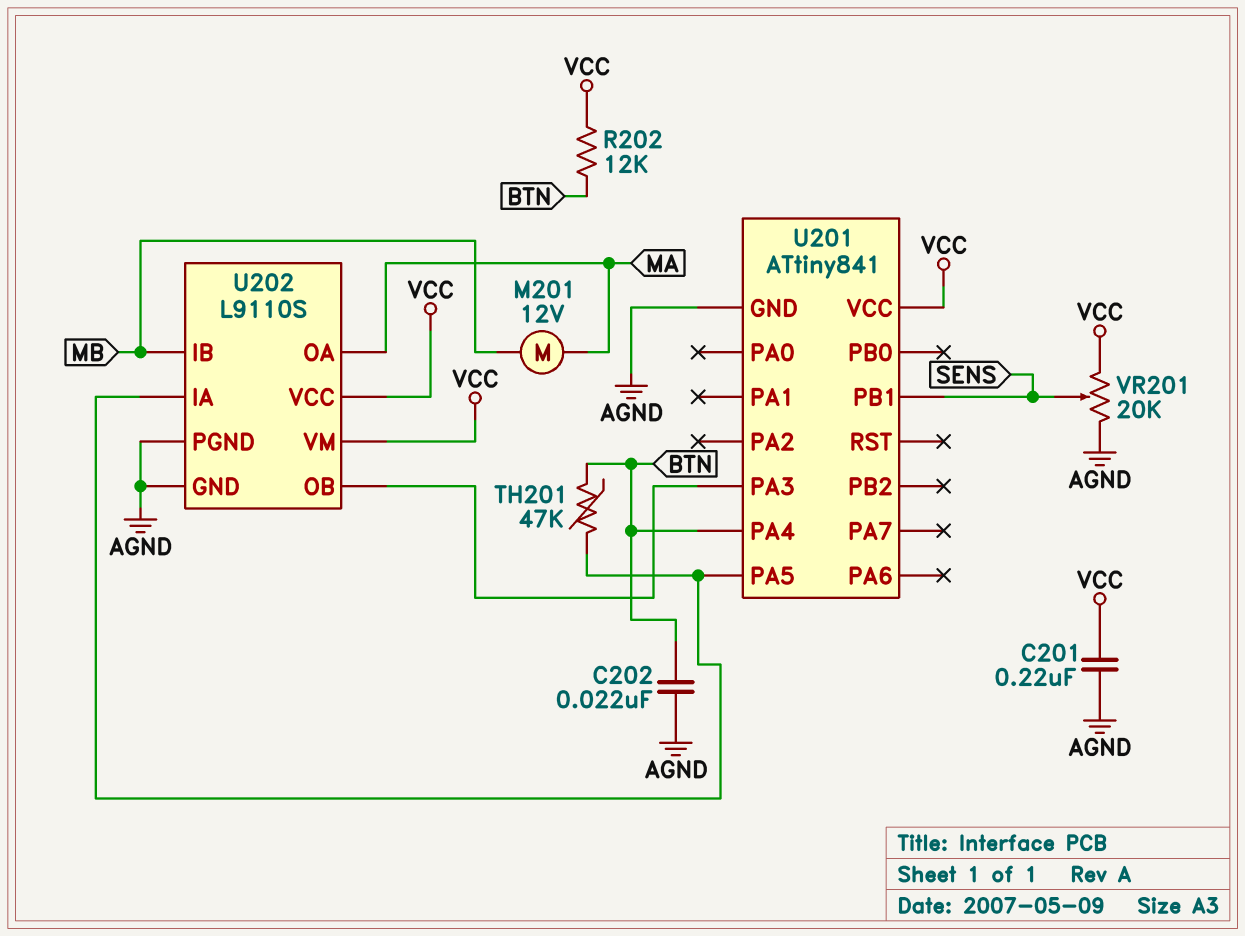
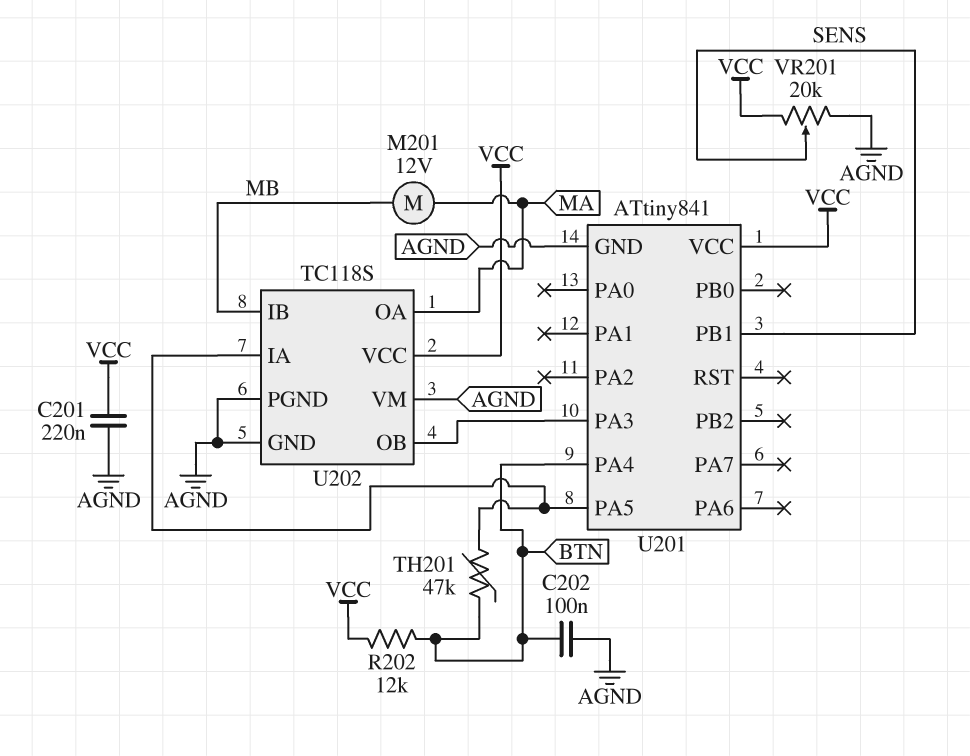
C202: 22nF (AGND, BTN) -> 100nF (AGND, BTN)
U202: L9110S -> TC118S
U202 pin VM: VCC -> AGND

